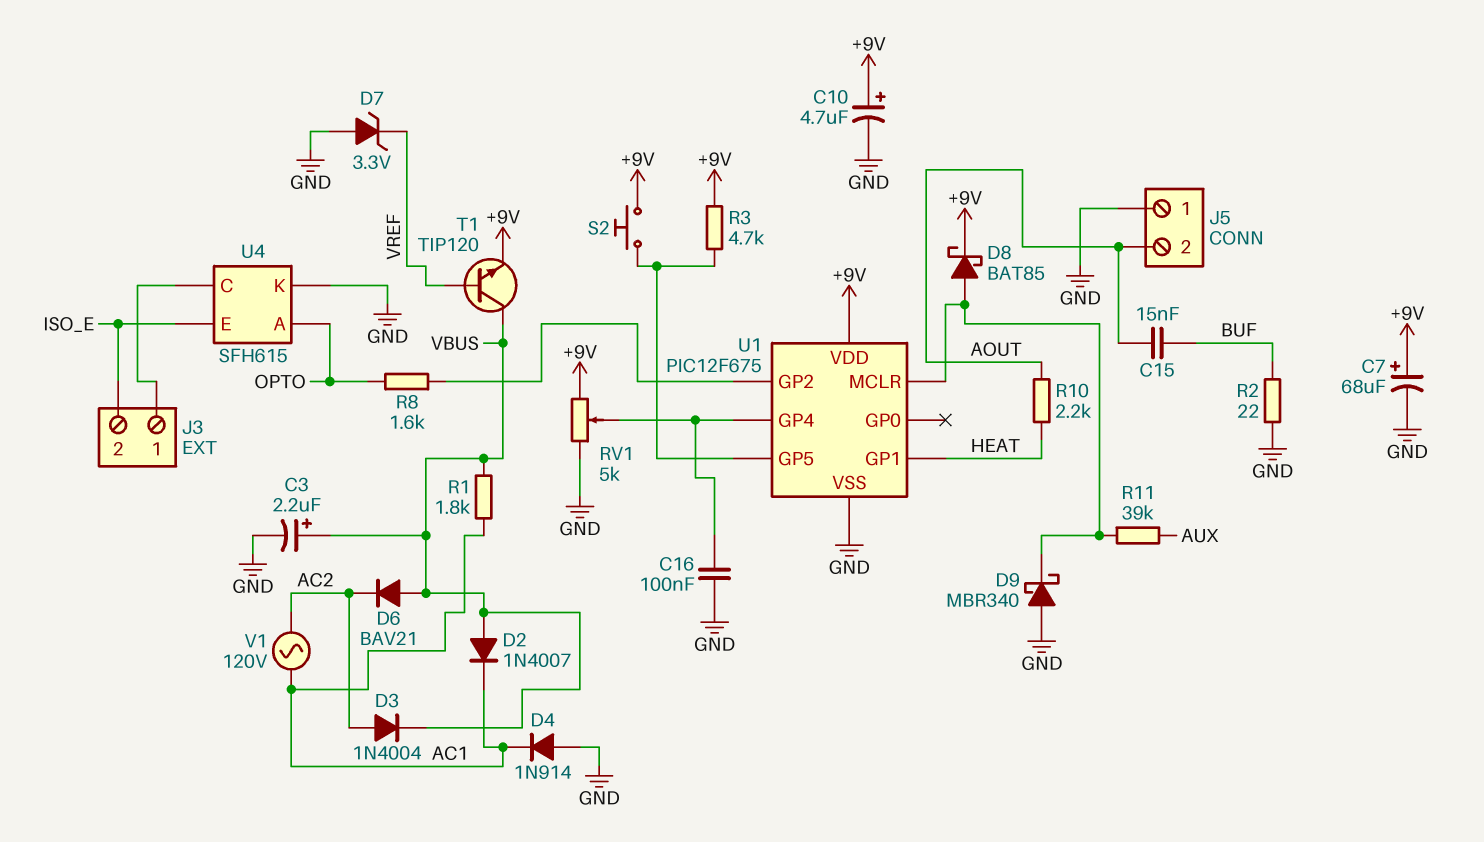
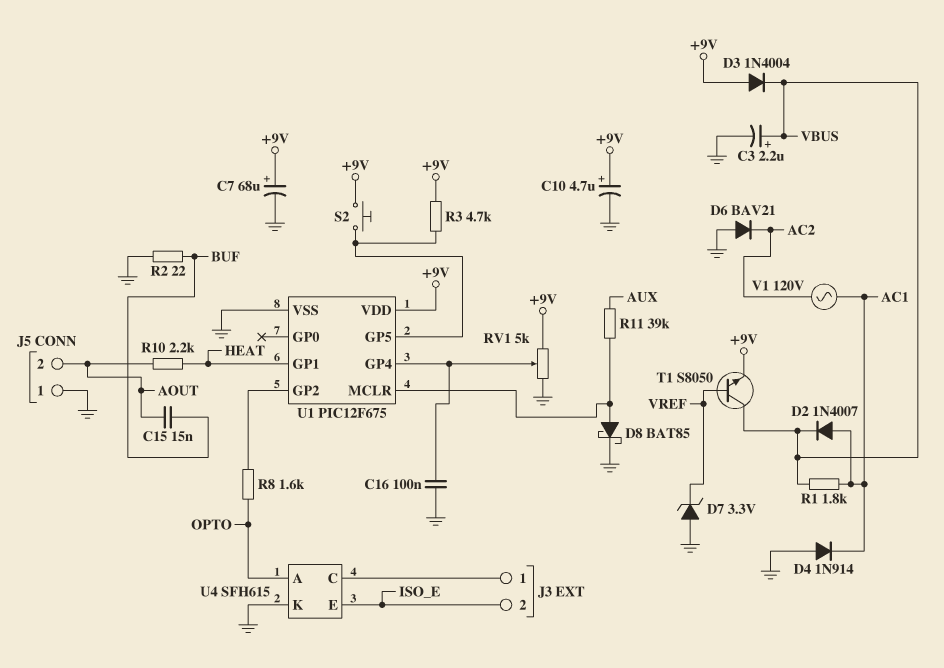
D2: diode 1N4007 (A VBUS, K AC1) -> diode 1N4007 (A AC1, K VBUS)
D3: diode 1N4004 (A AC2, K VBUS) -> diode 1N4004 (A +9V, K VBUS)
D6: diode BAV21 (A VBUS, K AC2) -> diode BAV21 (A GND, K AC2)
D8: schottky BAT85 (A U1/MCLR, K +9V) -> schottky BAT85 (A U1/MCLR, K GND)
D9: schottky MBR340 (A GND, K U1/MCLR) -> none
T1: NPN TIP120 (B VREF, C VBUS, E +9V) -> NPN S8050 (B VREF, C VBUS, E +9V)

